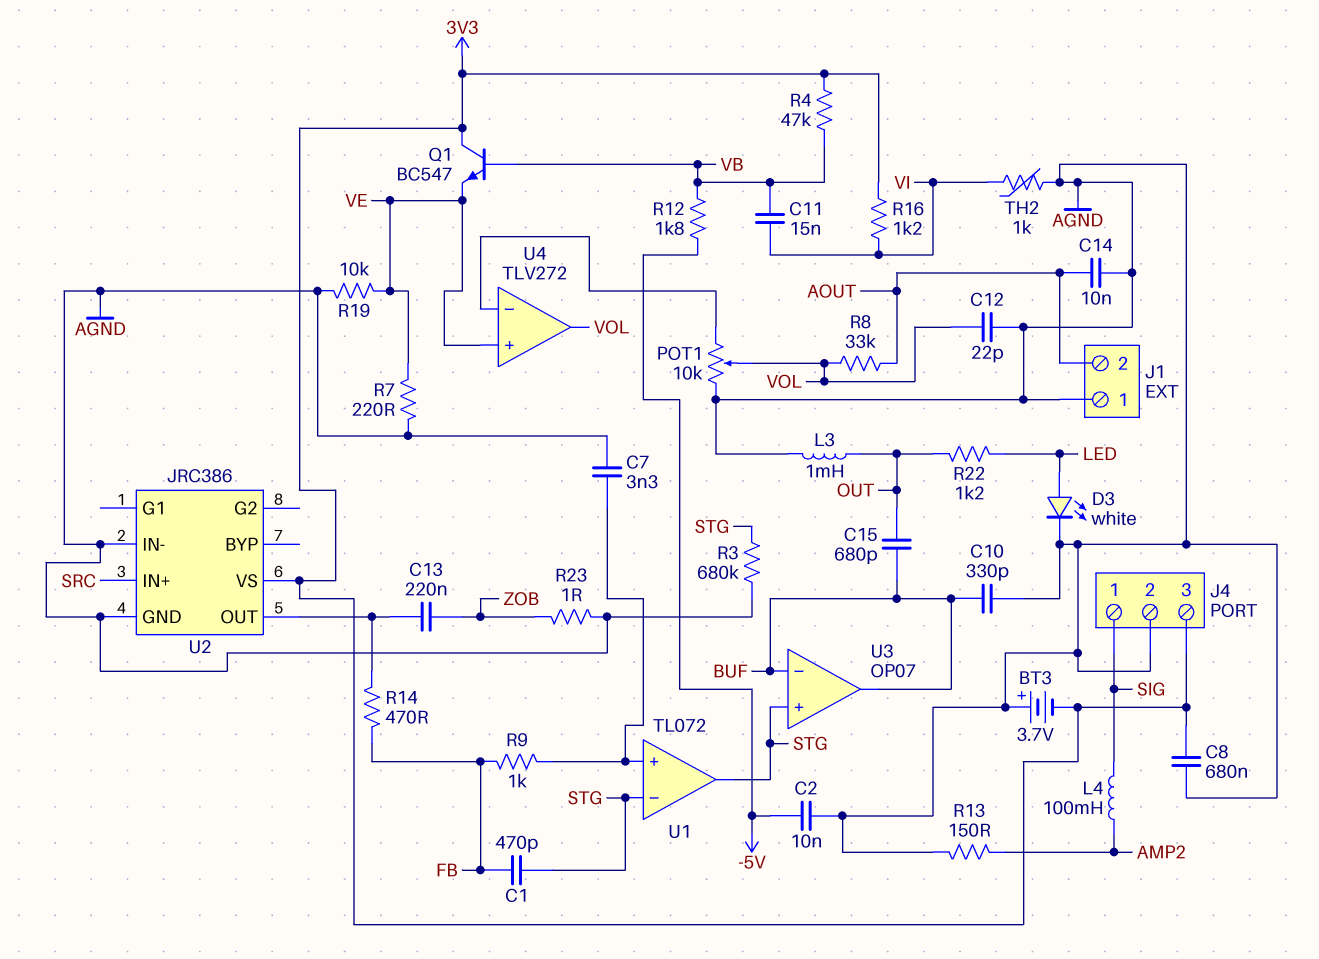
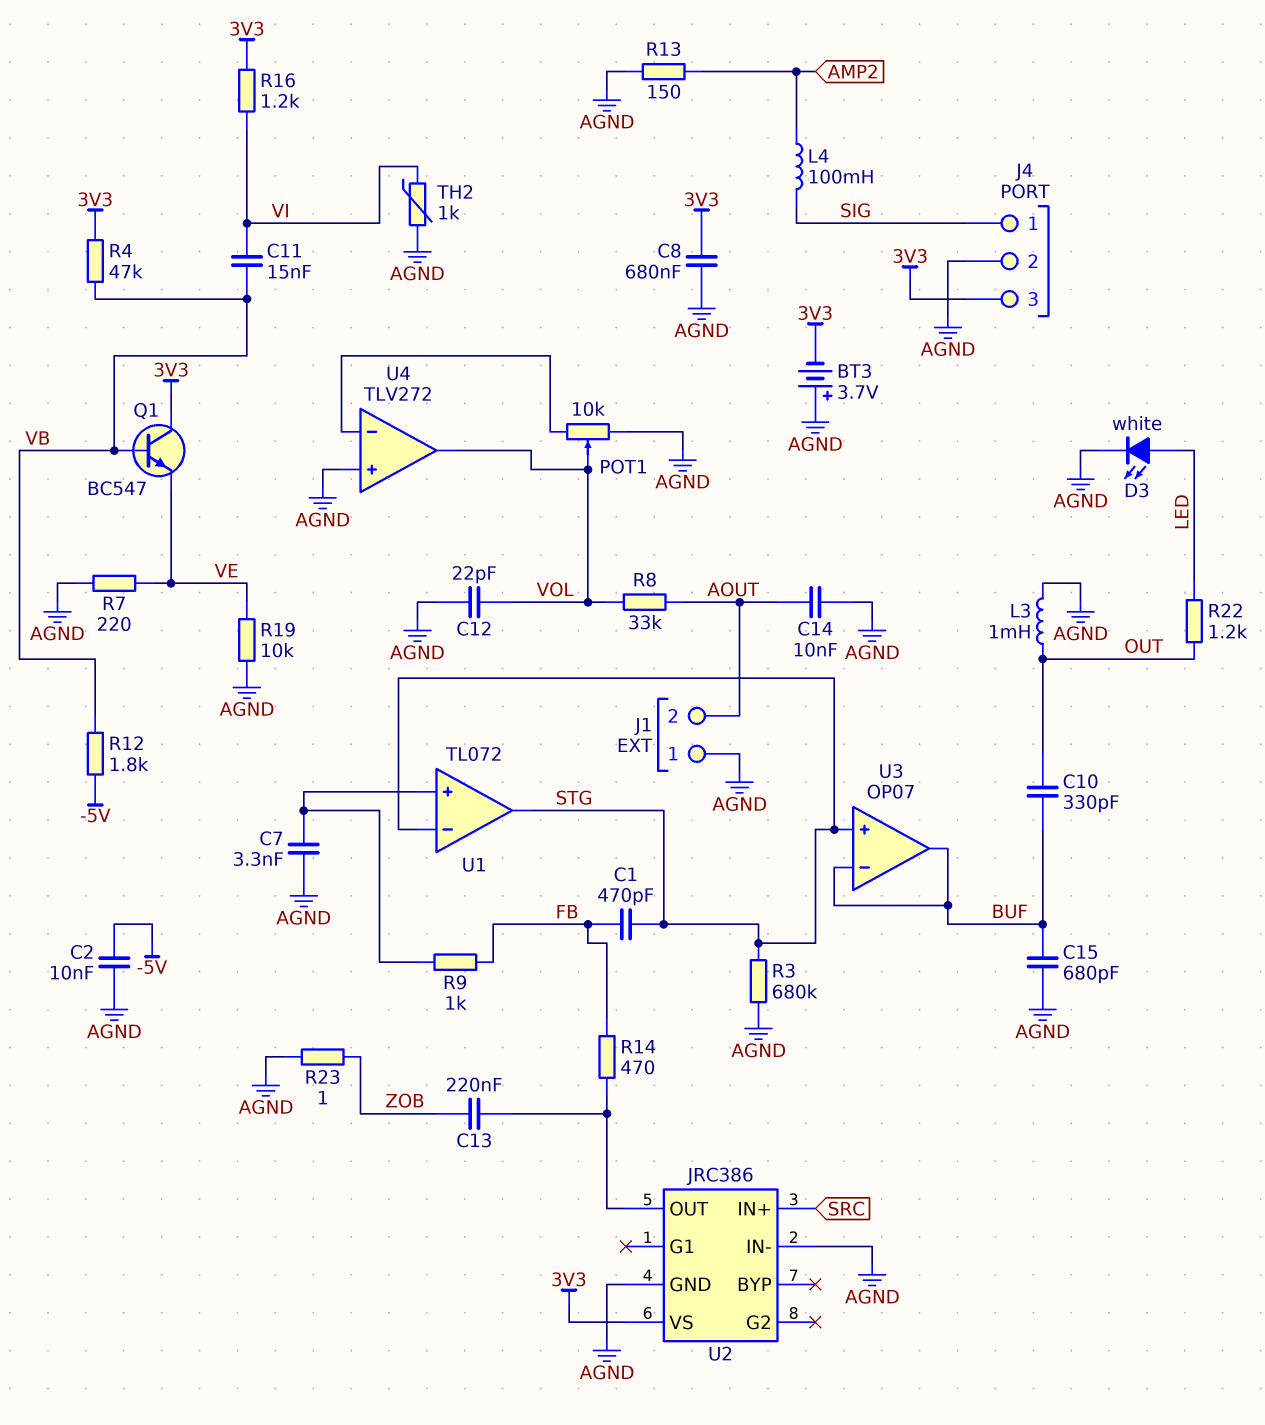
C10: 330pF (AGND, BUF) -> 330pF (BUF, OUT)
C15: 680pF (BUF, OUT) -> 680pF (AGND, BUF)
U4 pin in+: VE -> AGND

